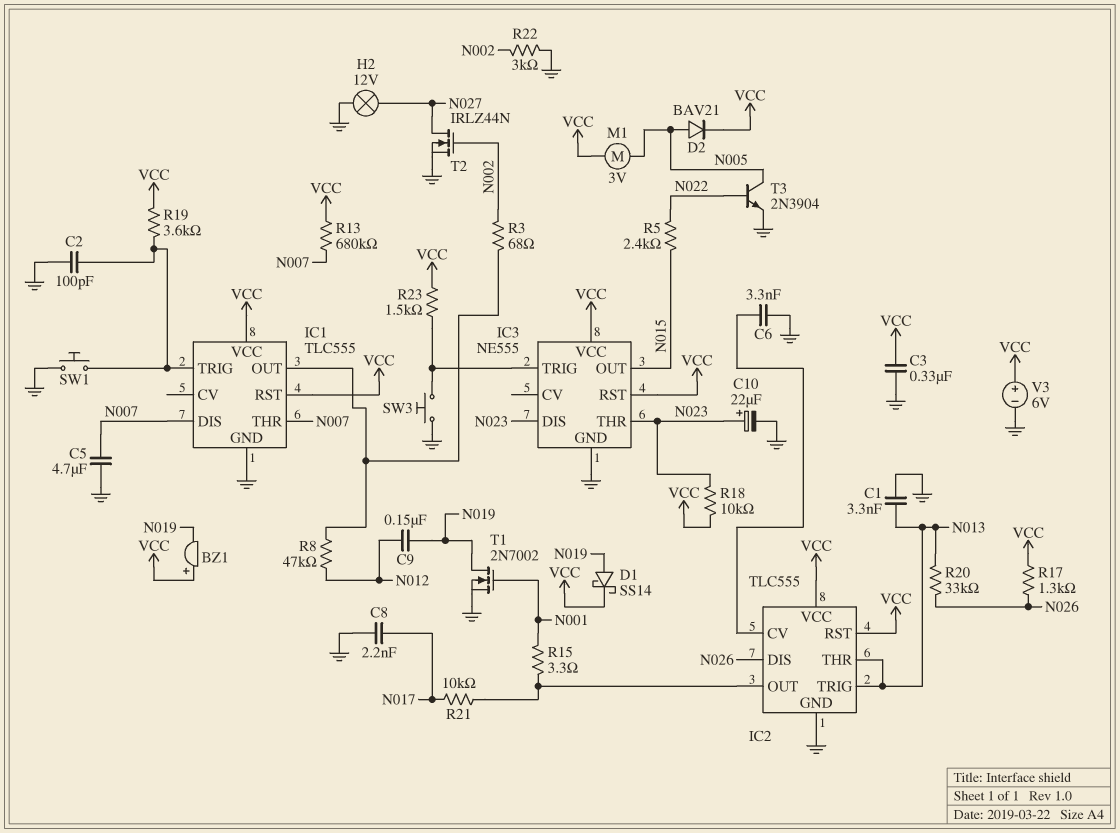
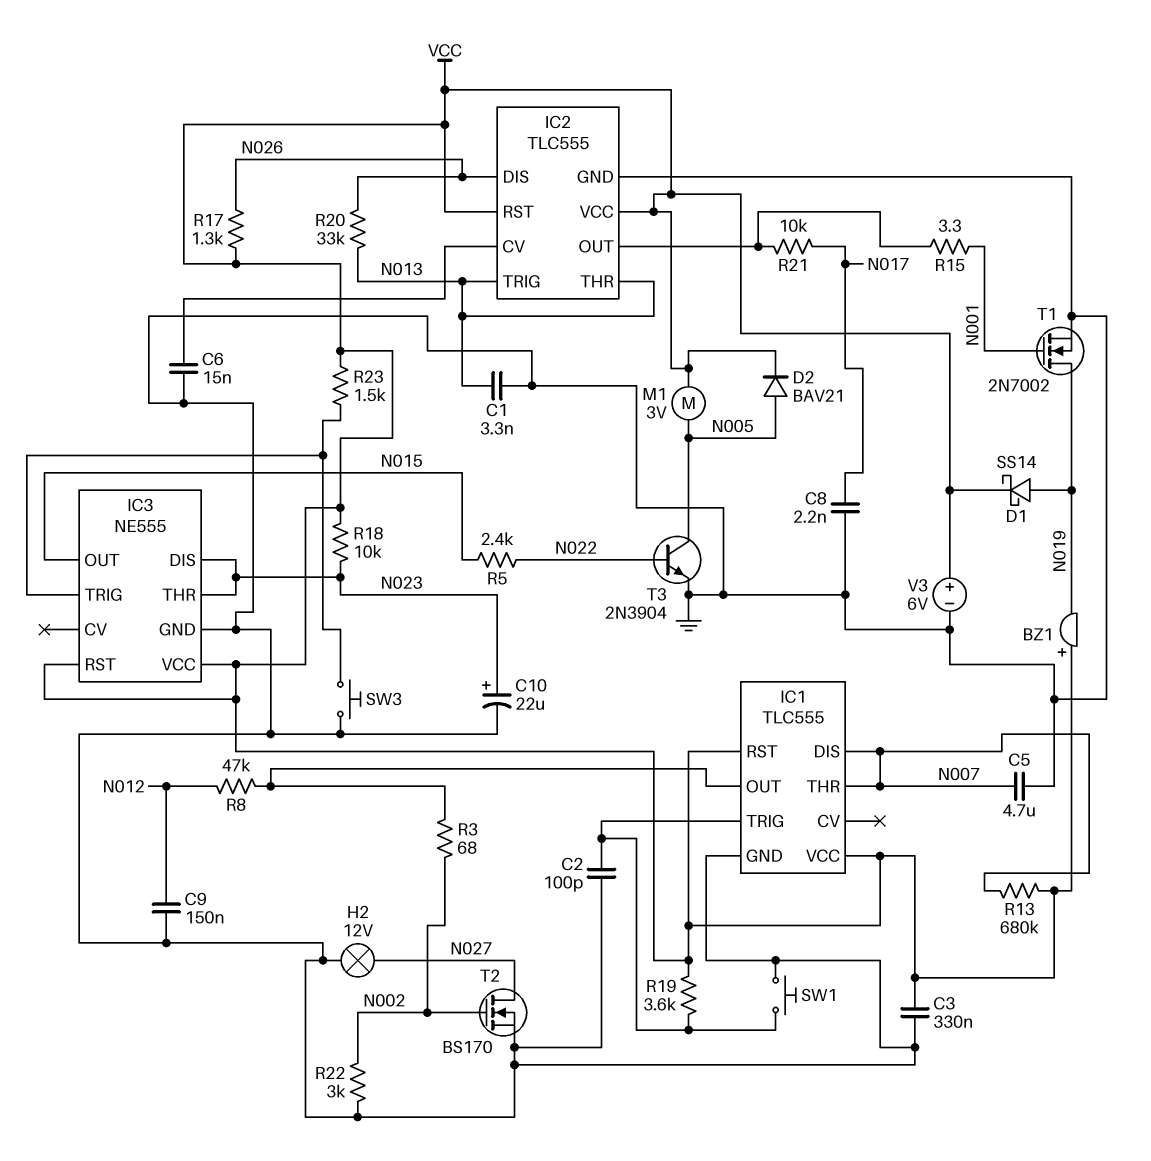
C6: 3.3nF (GND, IC2/CV) -> 15nF (GND, IC2/CV)
C9: 150nF (N012, N019) -> 150nF (GND, N012)
T2: NMOS IRLZ44N (G N002, D N027, S GND) -> NMOS BS170 (G N002, D N027, S GND)

